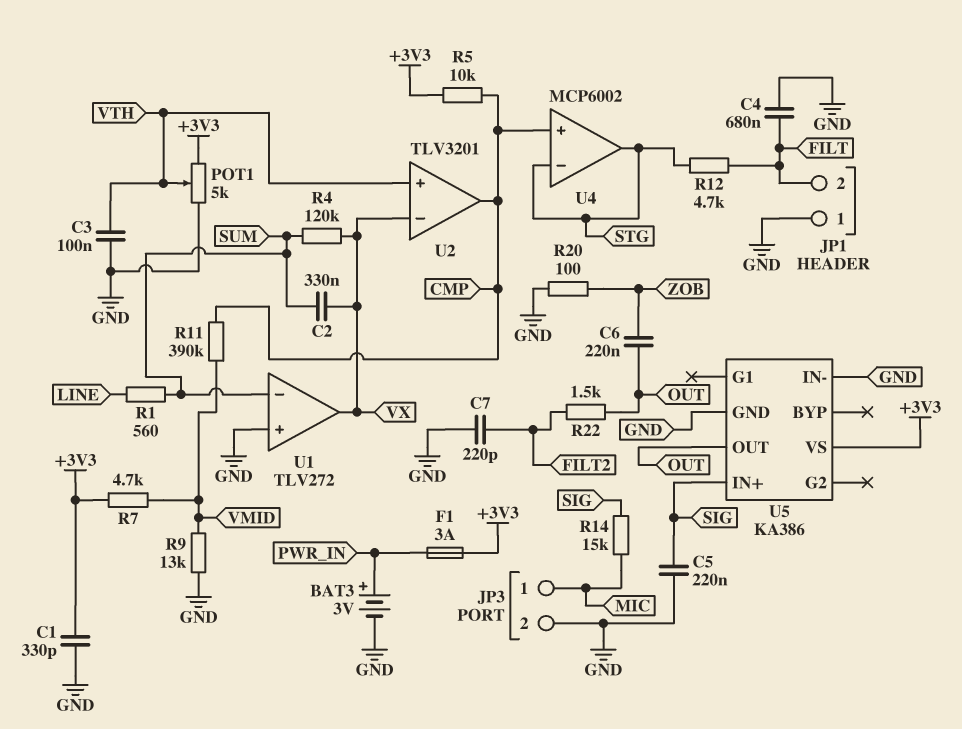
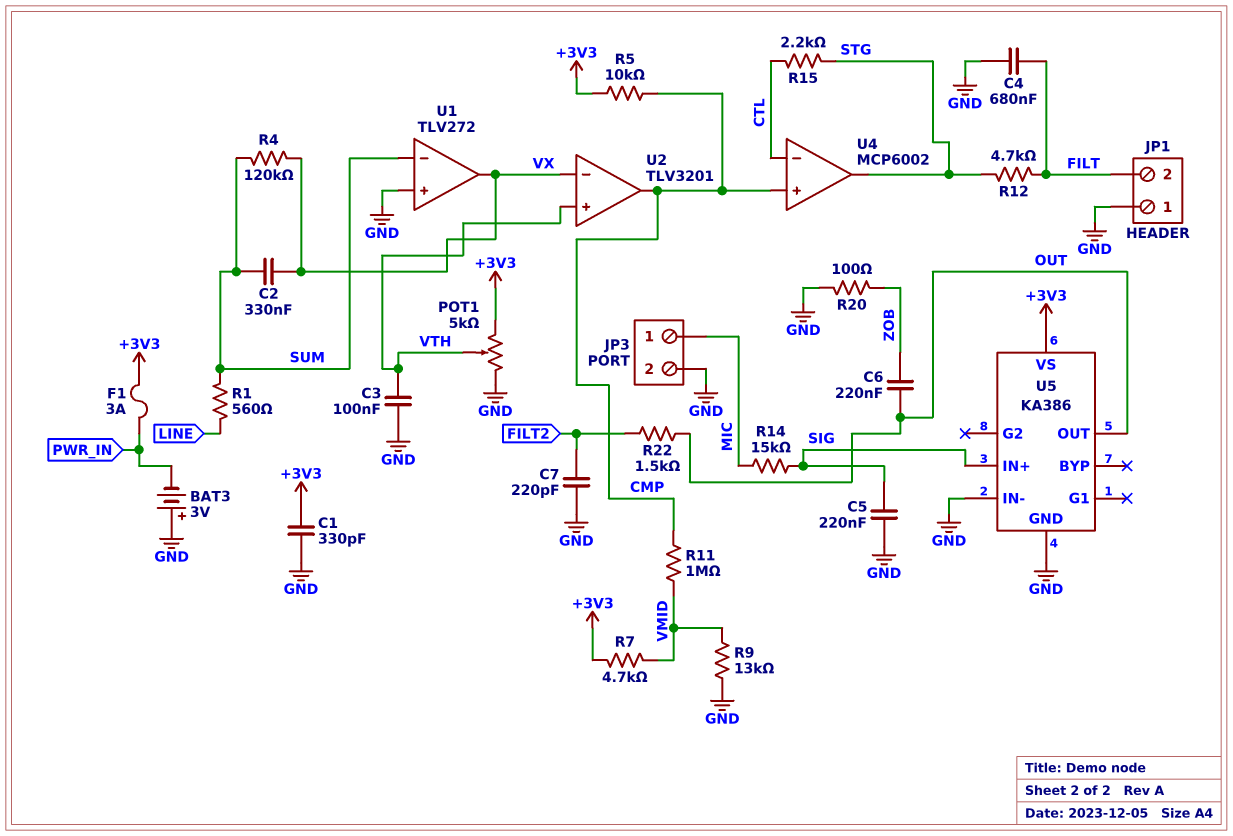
BAT3: 3V (plus PWR_IN, minus GND) -> 3V (plus GND, minus PWR_IN)
R11: 390k (CMP, VMID) -> 1M (CMP, VMID)
R15: none -> 2.2k (CTL, STG)
U4 pin in-: STG -> CTL

